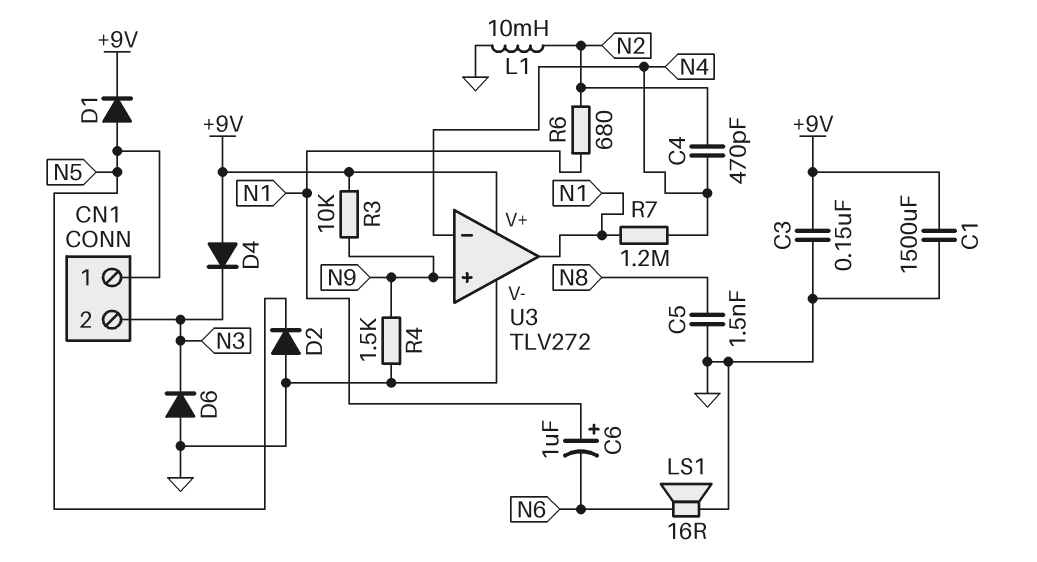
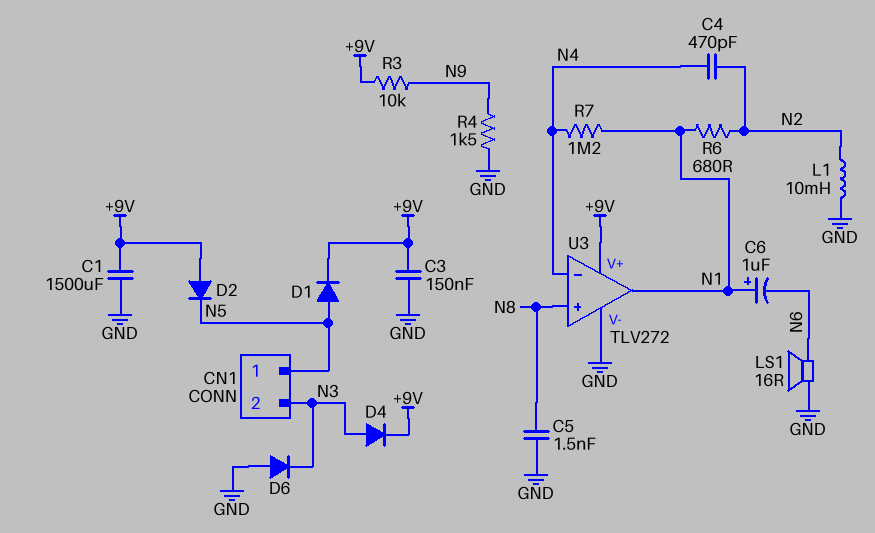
D2: diode (A GND, K N5) -> diode (A +9V, K N5)
D4: diode (A +9V, K N3) -> diode (A N3, K +9V)
U3 pin in+: N9 -> N8

